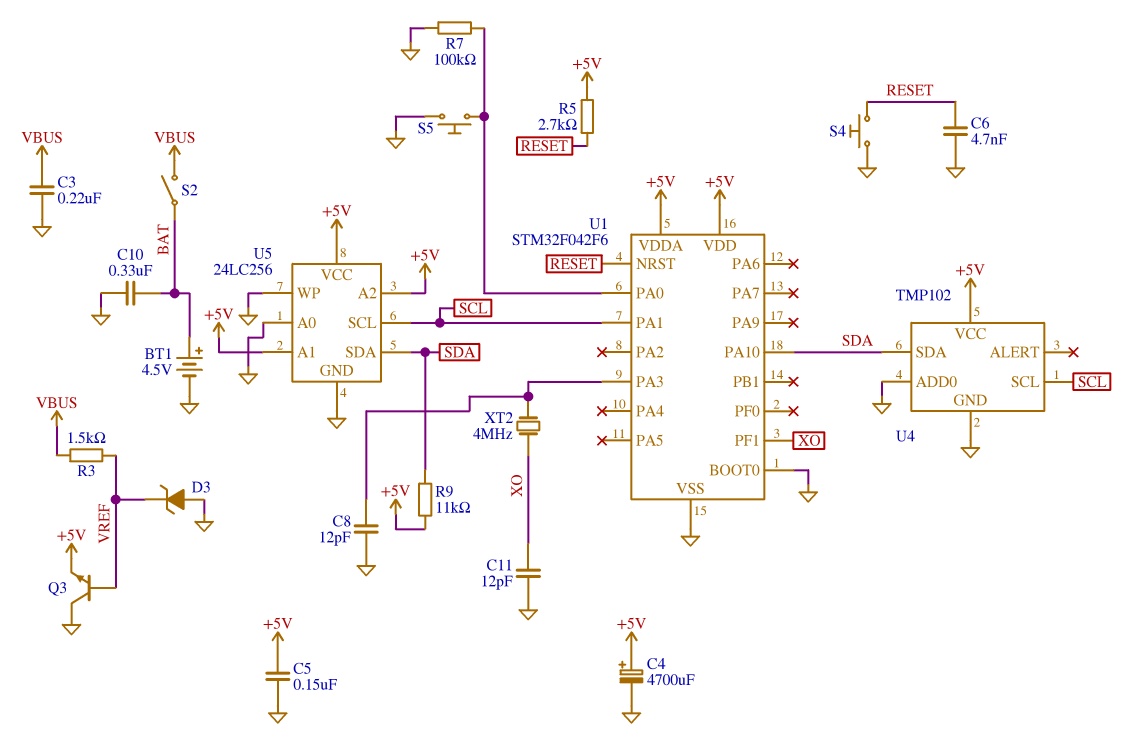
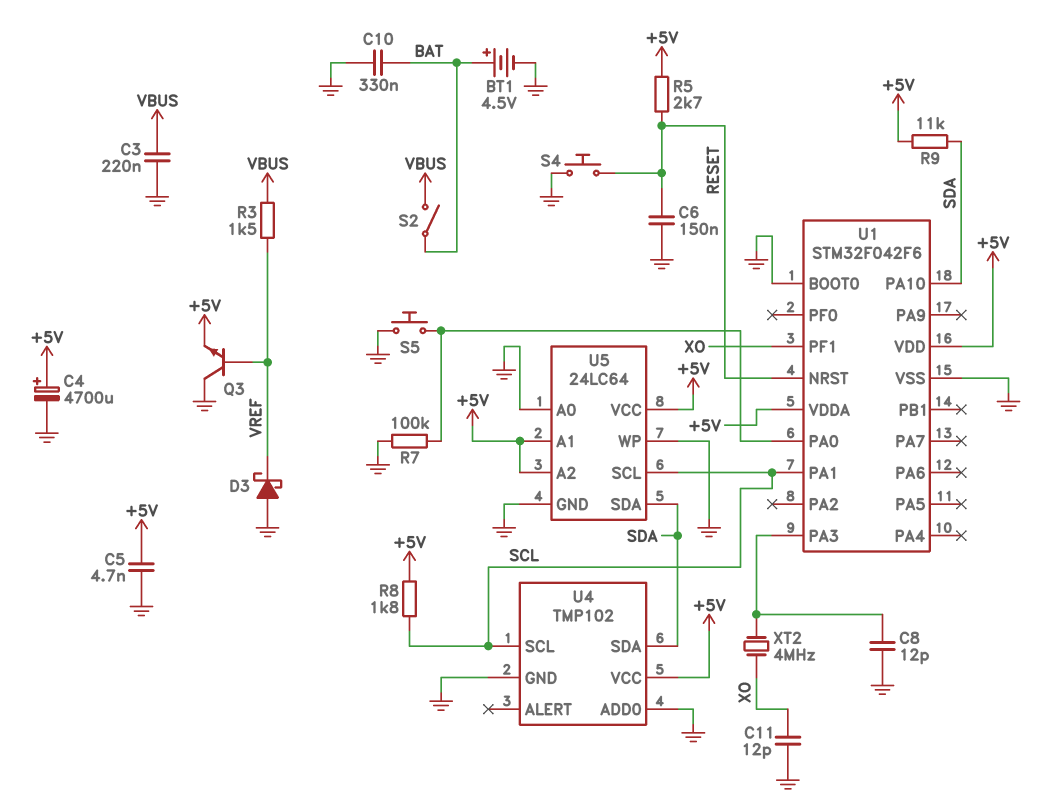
C5: 150nF (+5V, GND) -> 4.7nF (+5V, GND)
C6: 4.7nF (GND, RESET) -> 150nF (GND, RESET)
D3: zener (A GND, K VREF) -> schottky (A GND, K VREF)
R8: none -> 1.8k (+5V, SCL)
U5: 24LC256 -> 24LC64

